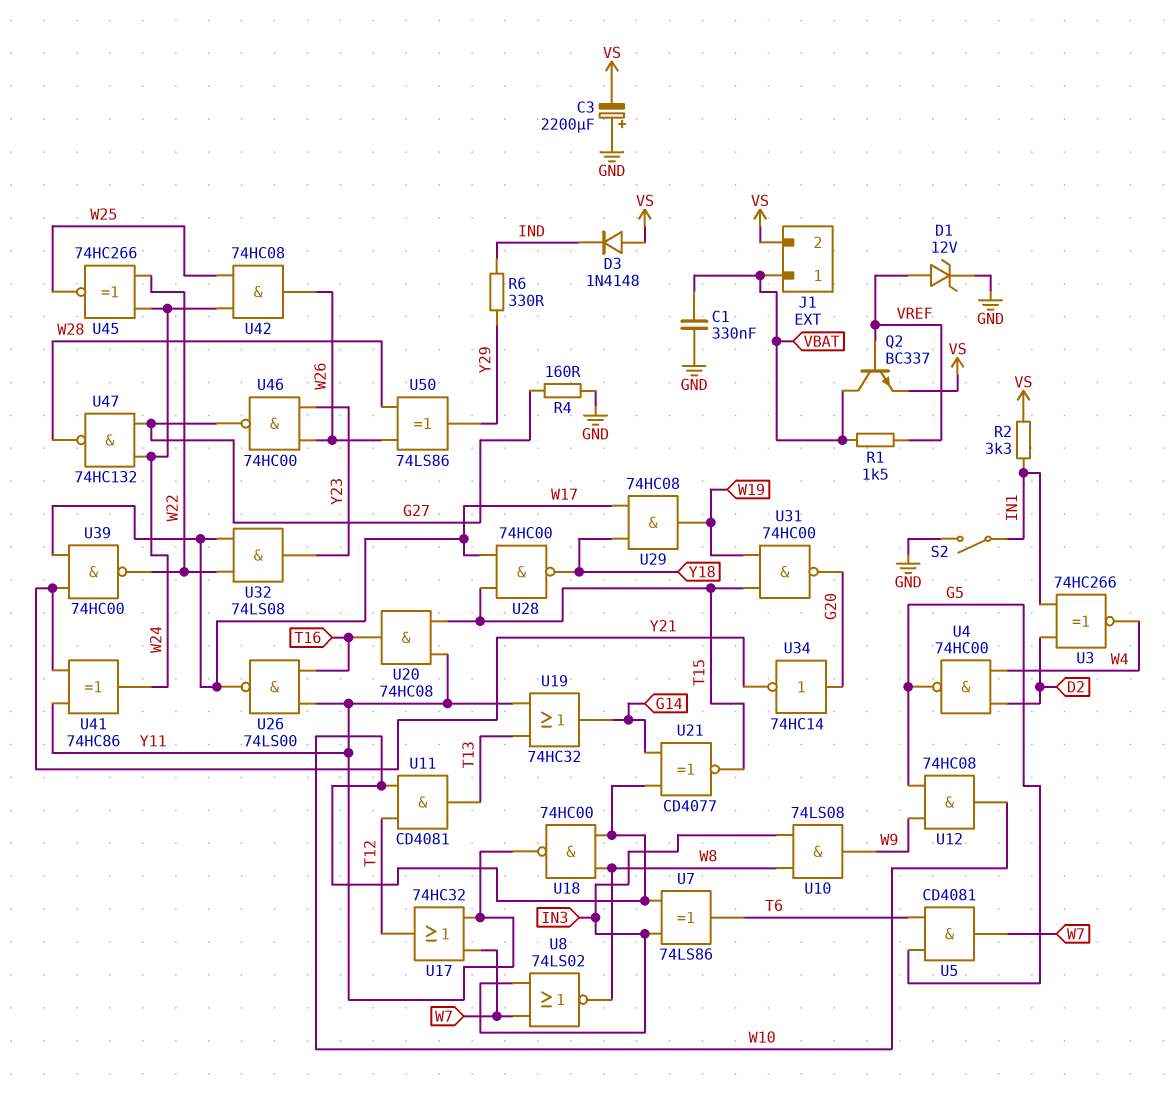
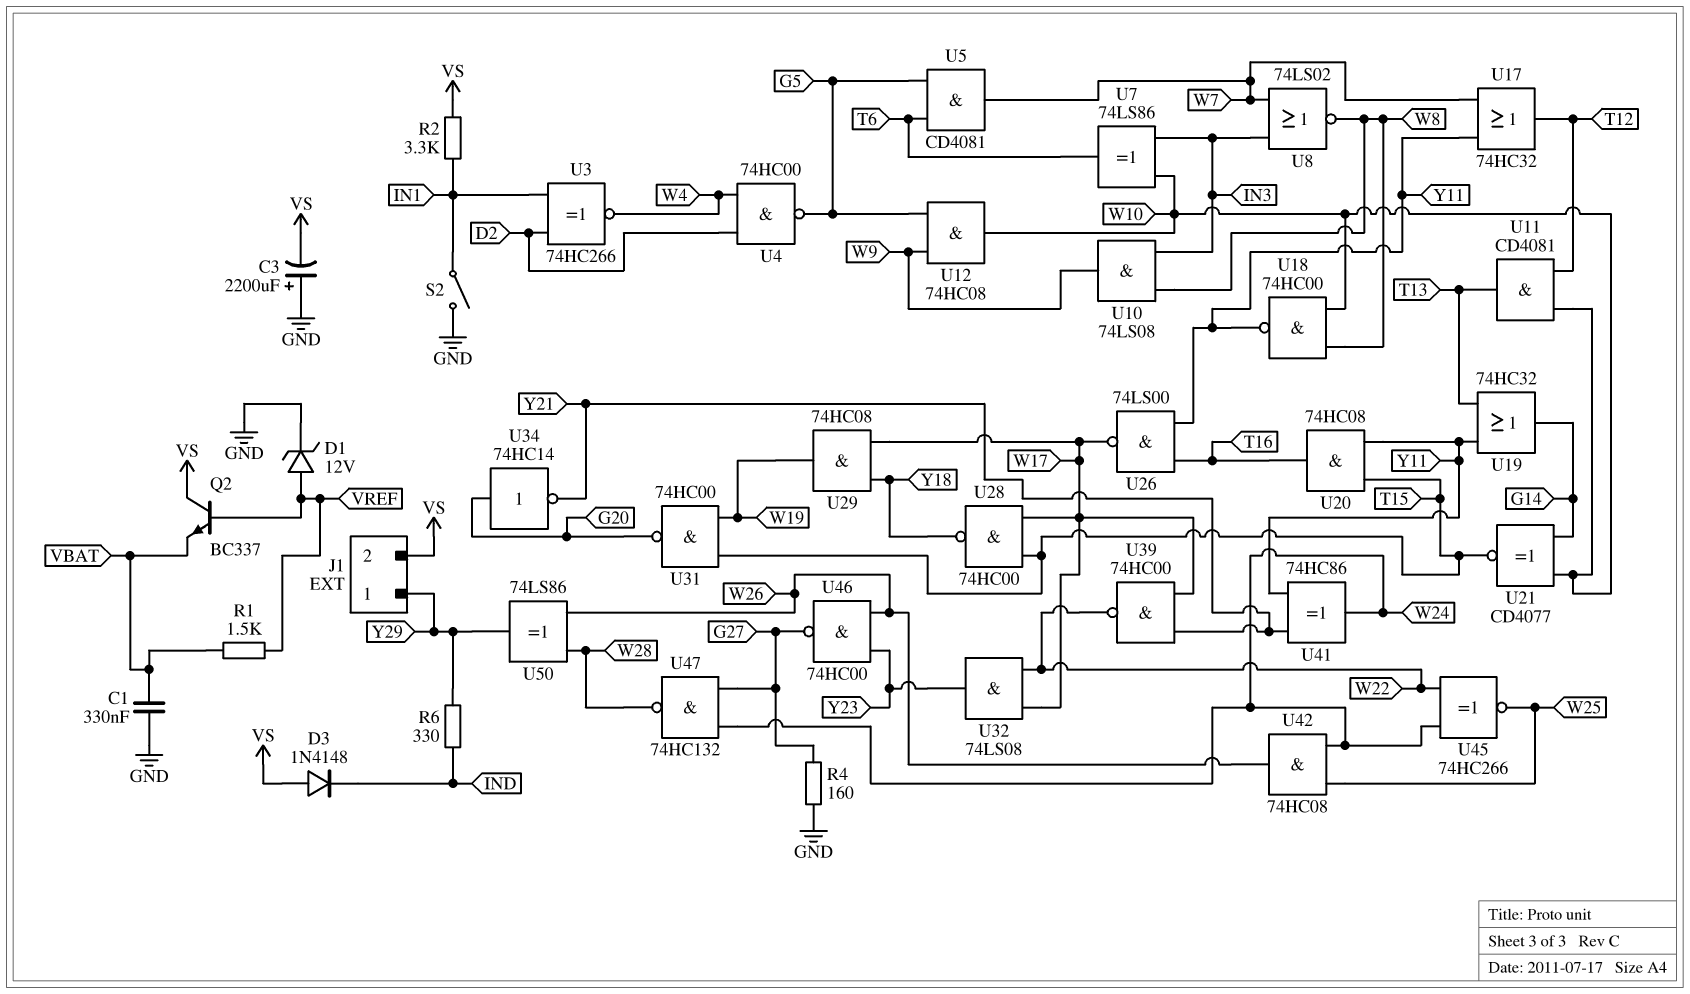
J1 pin 1: VBAT -> Y29
Q2: NPN BC337 (B VREF, C VBAT, E VS) -> NPN BC337 (B VREF, C VS, E VBAT)

